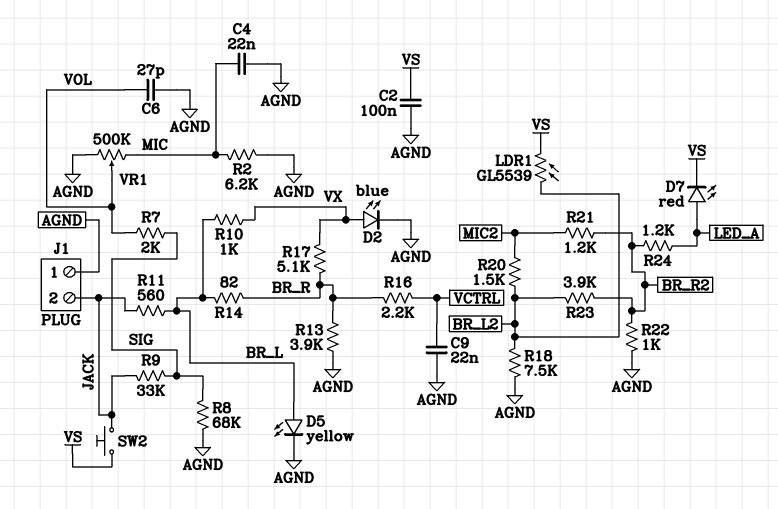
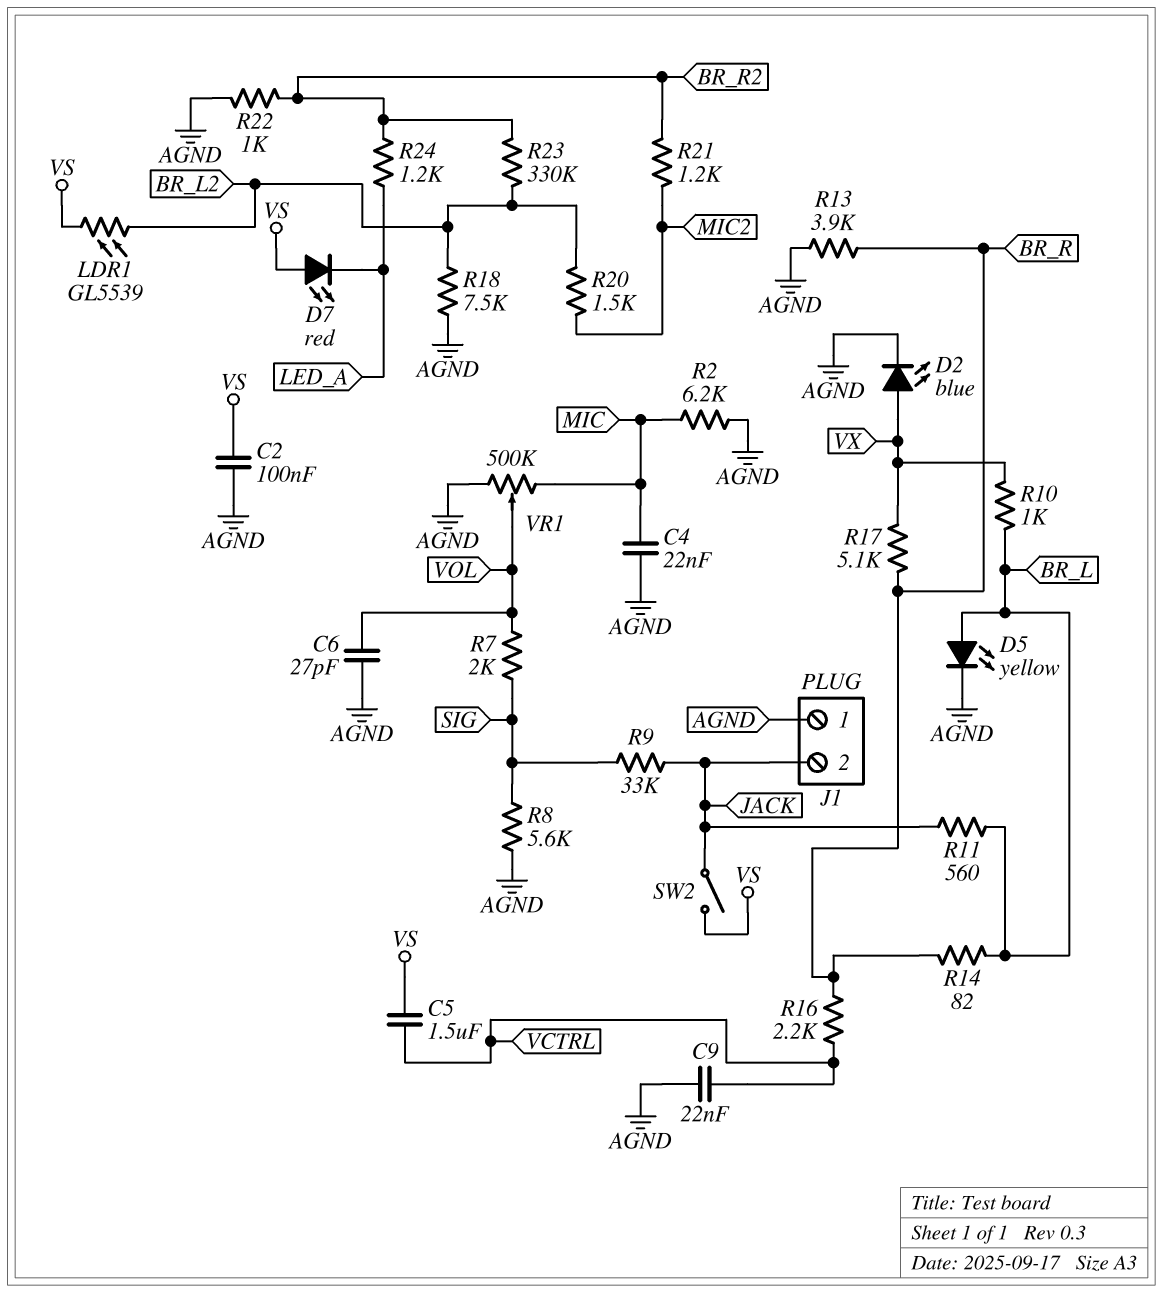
C5: none -> 1.5uF (VCTRL, VS)
D7: LED red (A LED_A, K VS) -> LED red (A VS, K LED_A)
R8: 68k (AGND, SIG) -> 5.6k (AGND, SIG)
R23: 3.9k (BR_L2, BR_R2) -> 330k (BR_L2, BR_R2)
SW2: button (JACK, VS) -> switch (JACK, VS)

